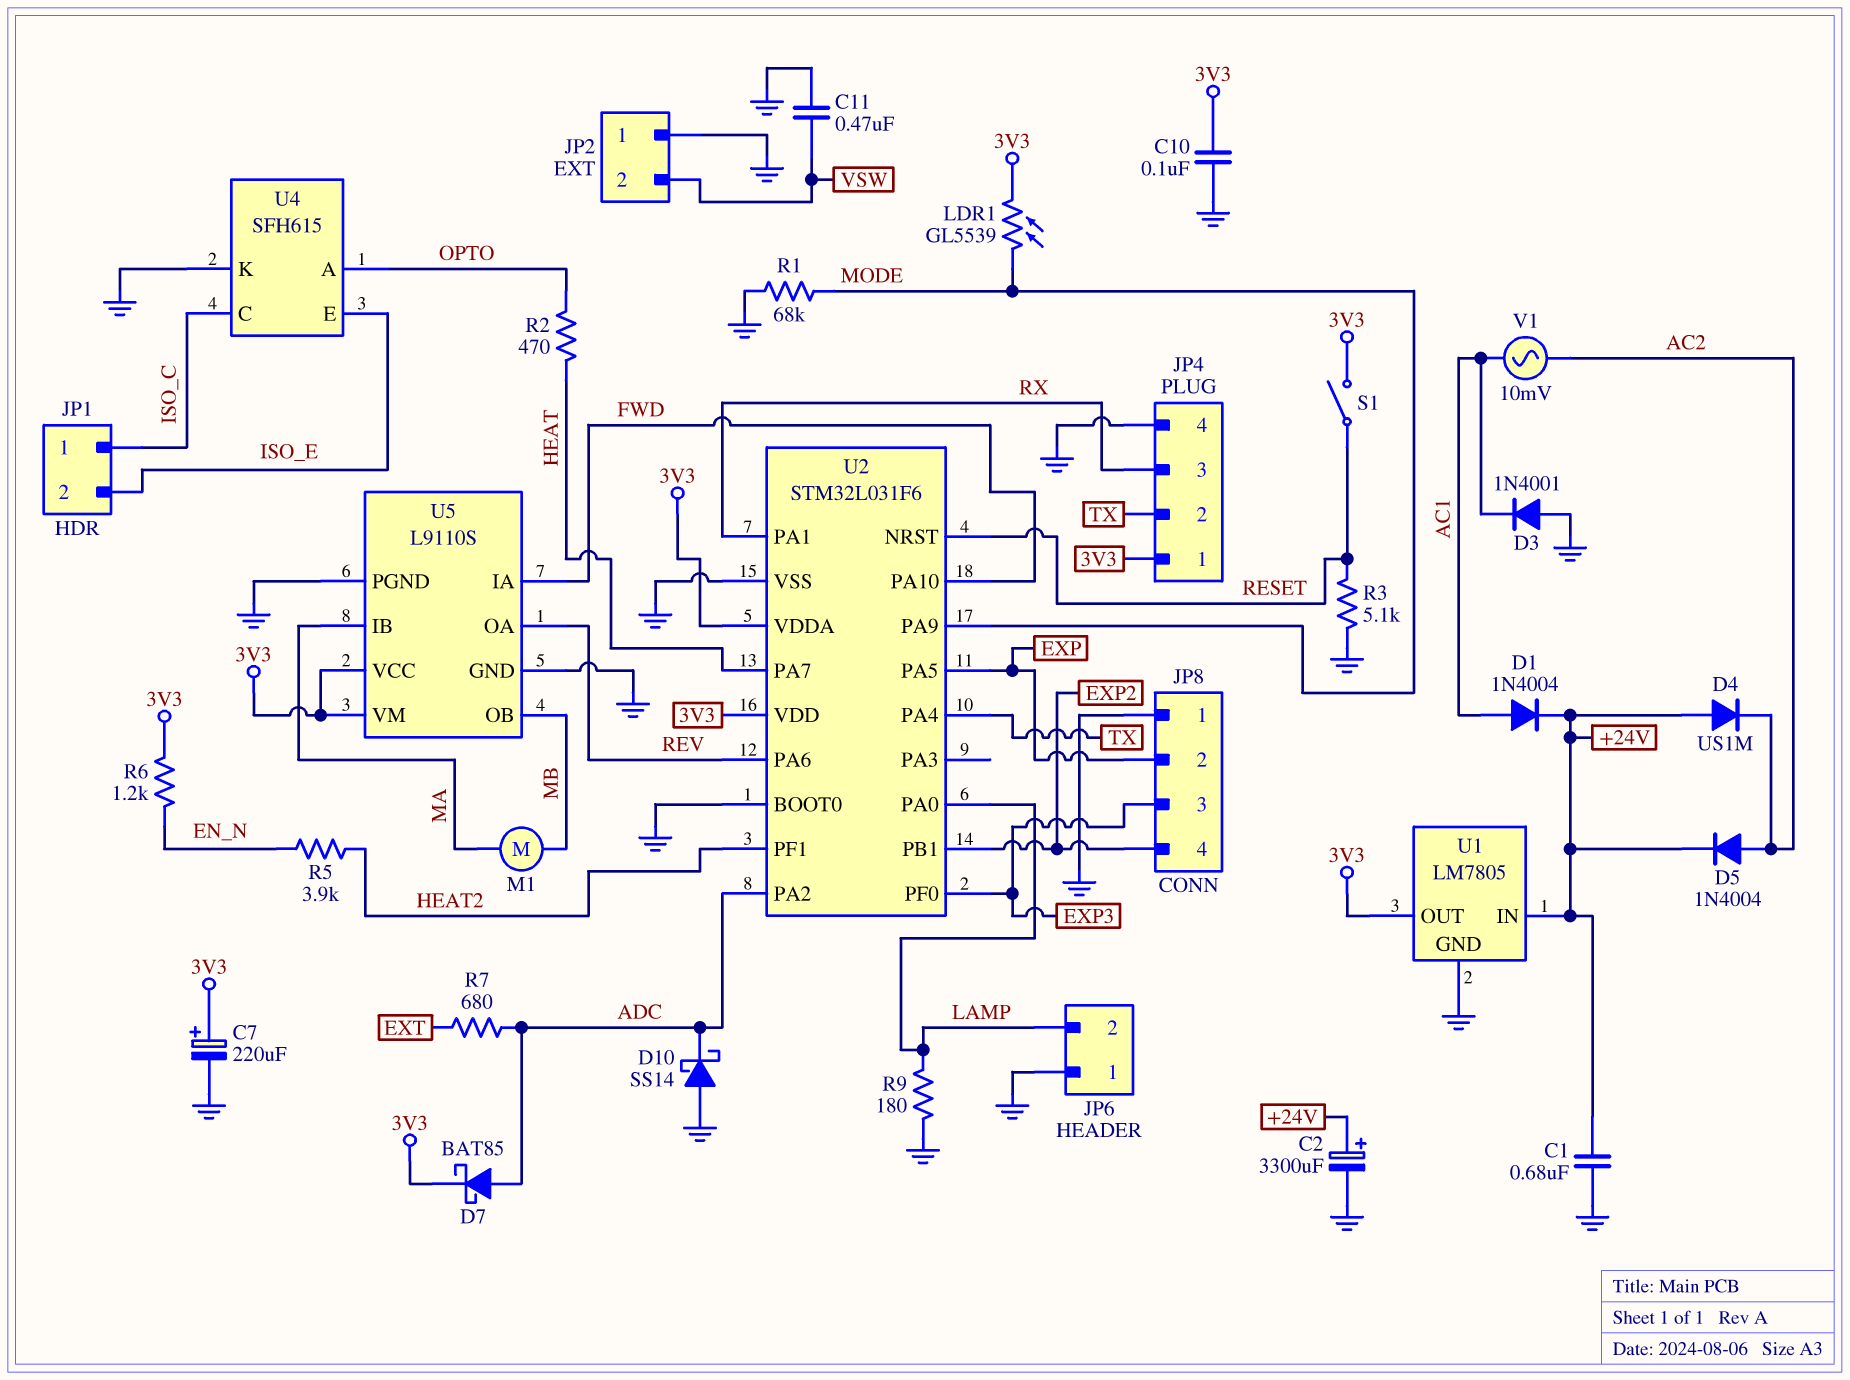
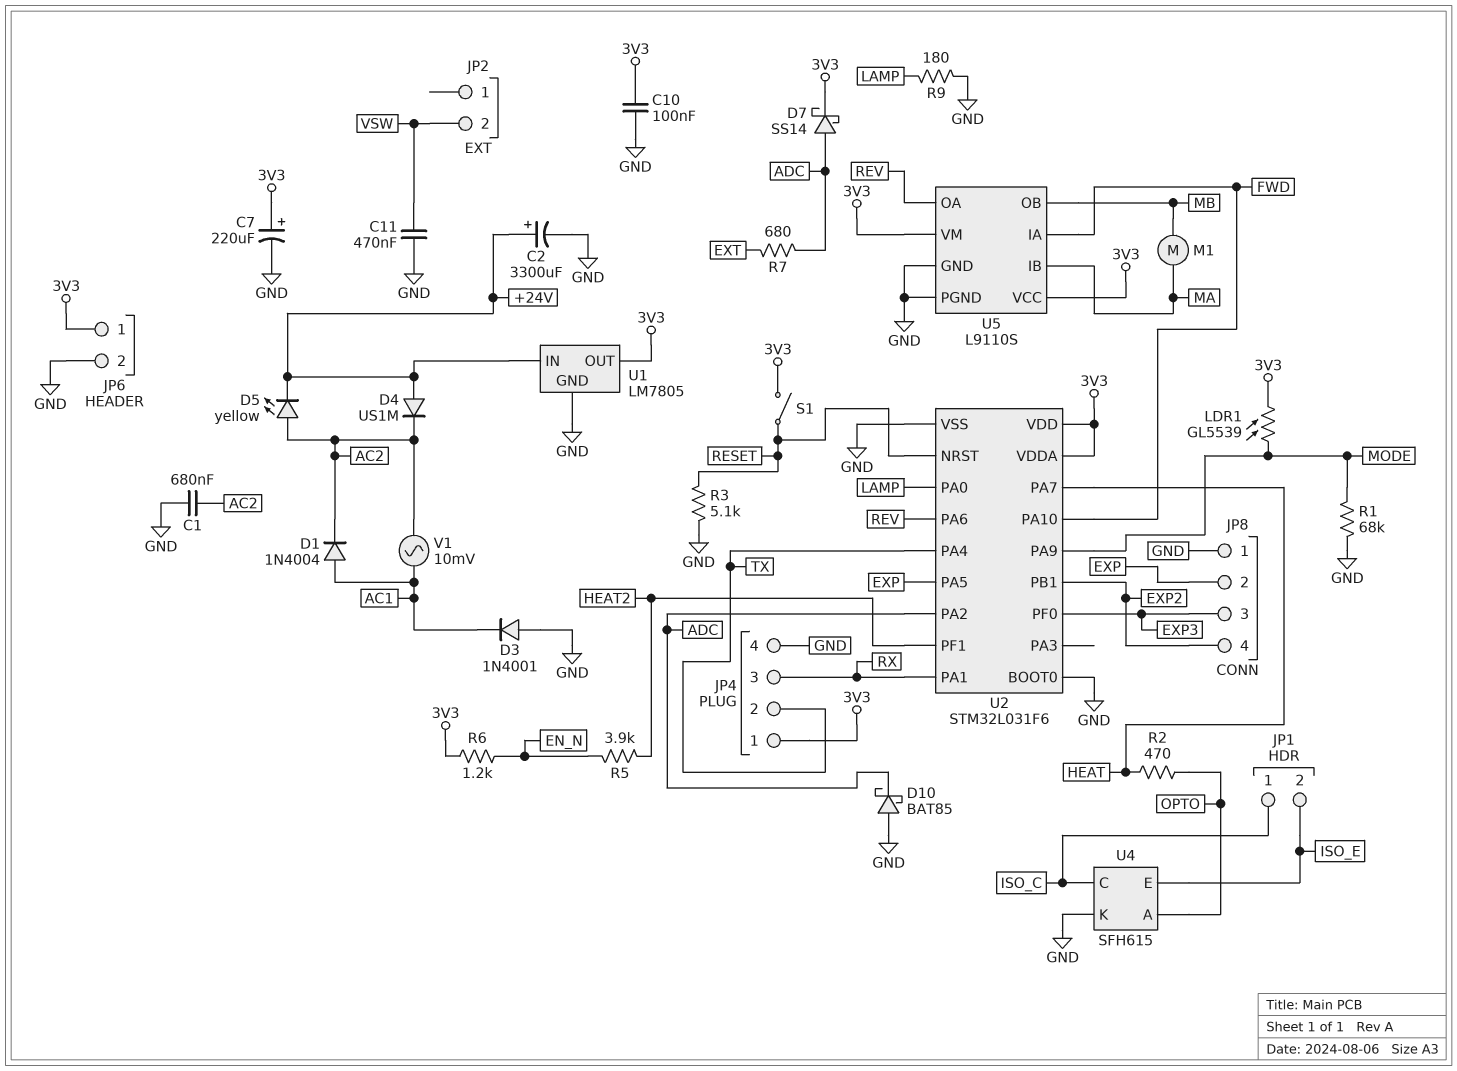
C1: 680nF (+24V, GND) -> 680nF (AC2, GND)
D1: diode 1N4004 (A AC1, K +24V) -> diode 1N4004 (A AC1, K AC2)
D5: diode 1N4004 (A AC2, K +24V) -> LED yellow (A AC2, K +24V)
D7: schottky BAT85 (A ADC, K 3V3) -> schottky SS14 (A ADC, K 3V3)
D10: schottky SS14 (A GND, K ADC) -> schottky BAT85 (A GND, K ADC)
JP2 pin 1: GND -> none
JP6 pin 1: GND -> 3V3
JP6 pin 2: LAMP -> GND

